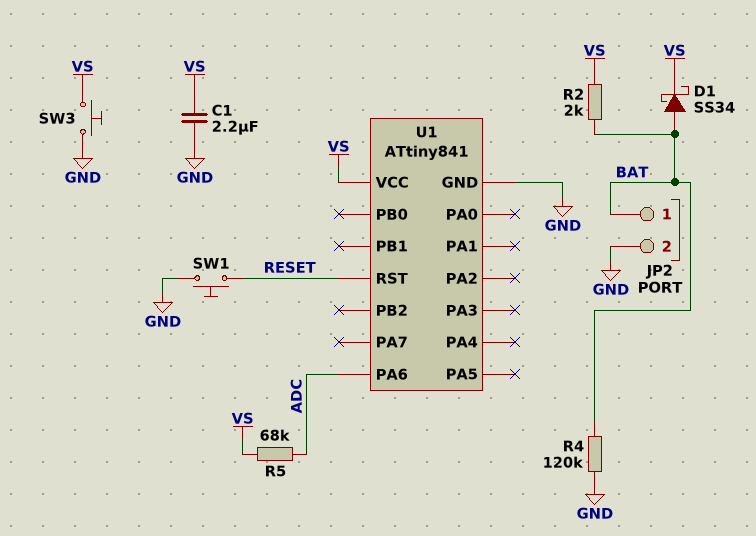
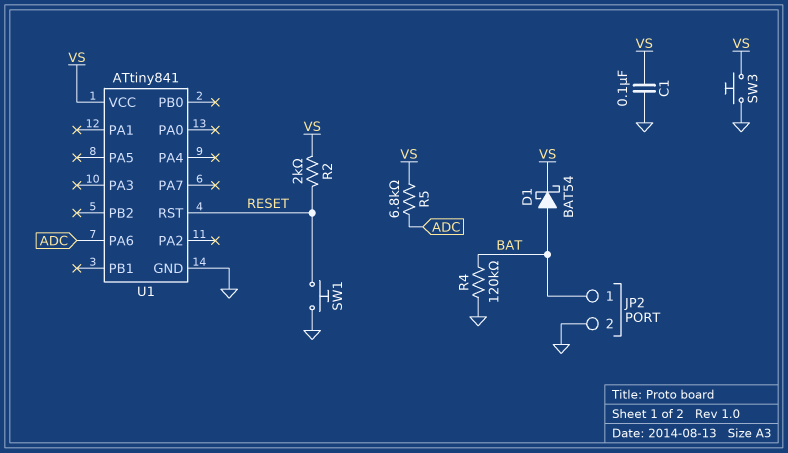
C1: 2.2uF (GND, VS) -> 100nF (GND, VS)
D1: schottky SS34 (A BAT, K VS) -> schottky BAT54 (A BAT, K VS)
R2: 2k (BAT, VS) -> 2k (RESET, VS)
R5: 68k (ADC, VS) -> 6.8k (ADC, VS)

